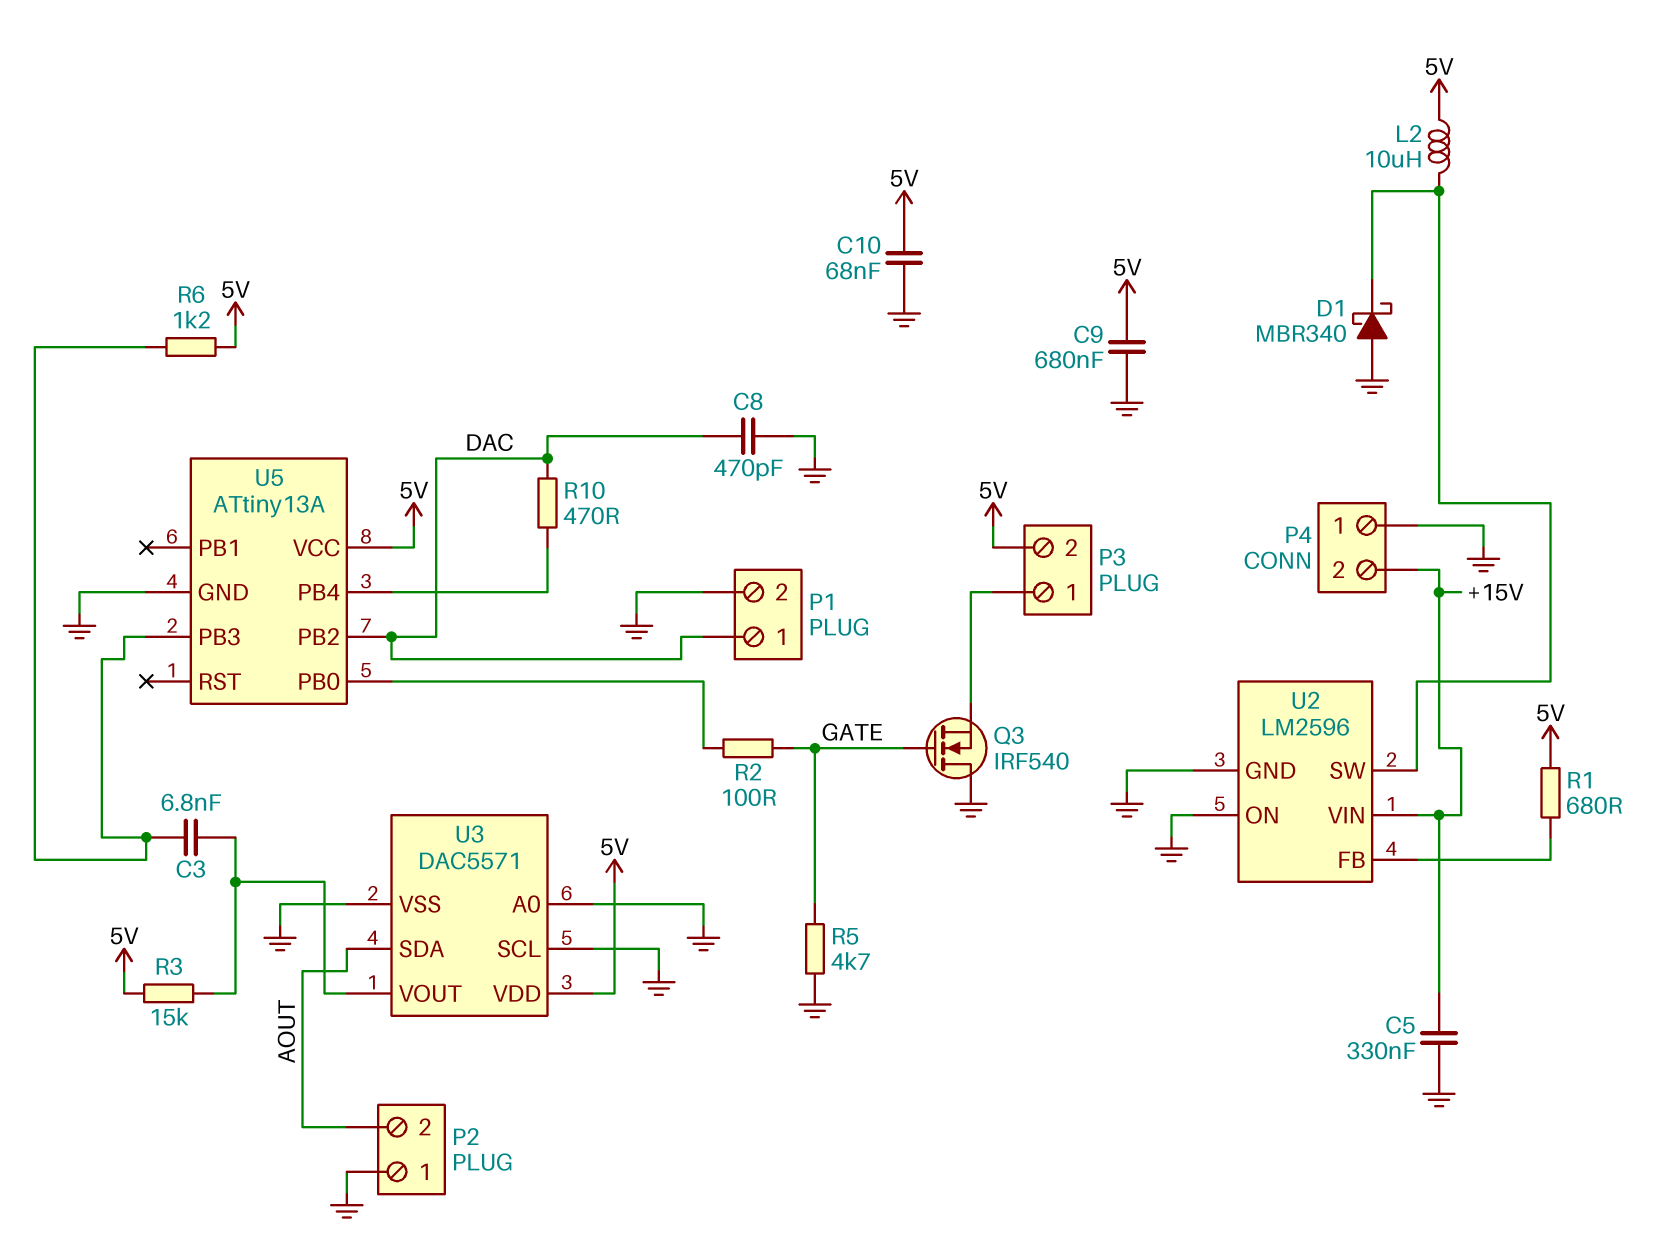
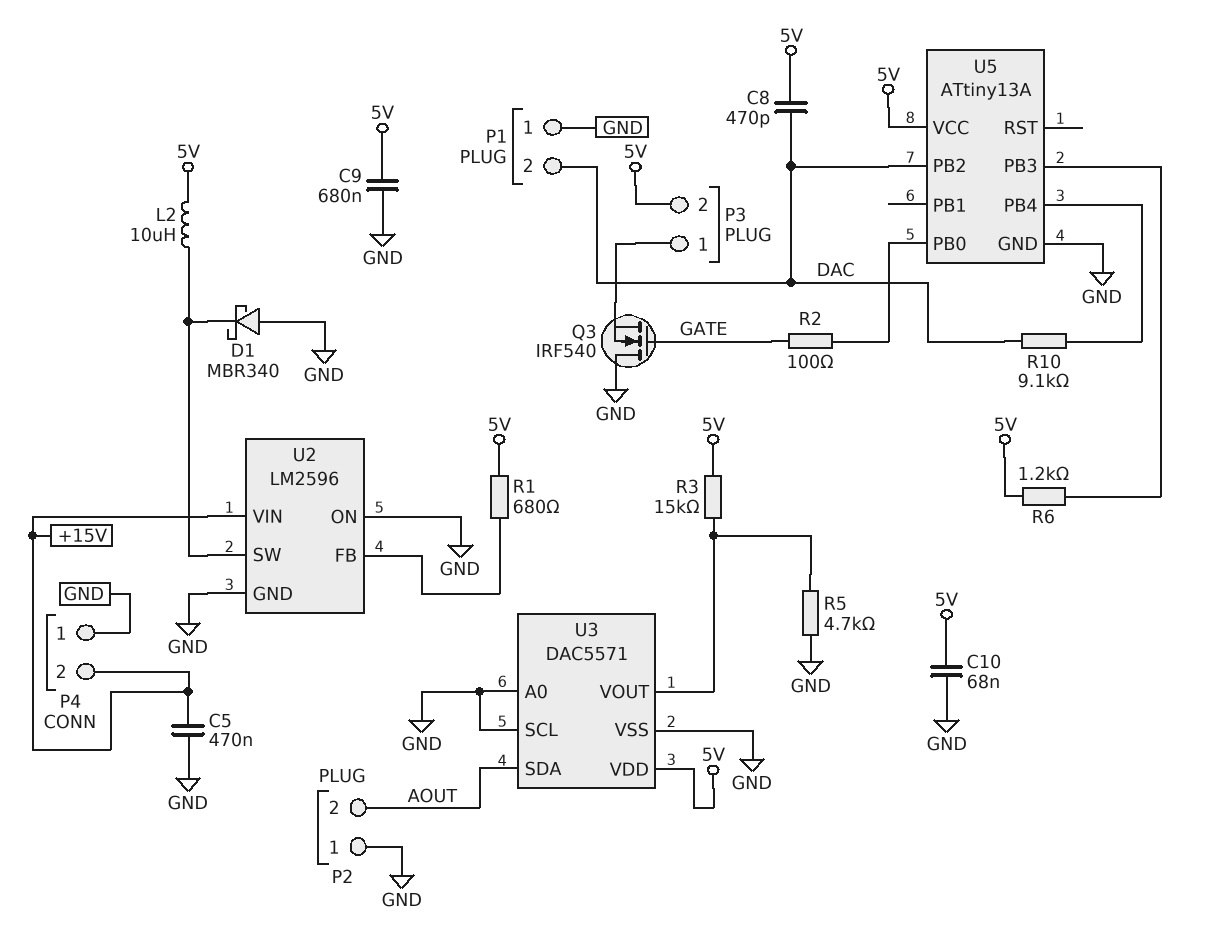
C3: 6.8nF (U3/VOUT, U5/PB3) -> none
C5: 330nF (+15V, GND) -> 470nF (+15V, GND)
C8: 470pF (DAC, GND) -> 470pF (5V, DAC)
P1 pin 1: DAC -> GND
P1 pin 2: GND -> DAC
R5: 4.7k (GATE, GND) -> 4.7k (GND, U3/VOUT)
R10: 470 (DAC, U5/PB4) -> 9.1k (DAC, U5/PB4)

